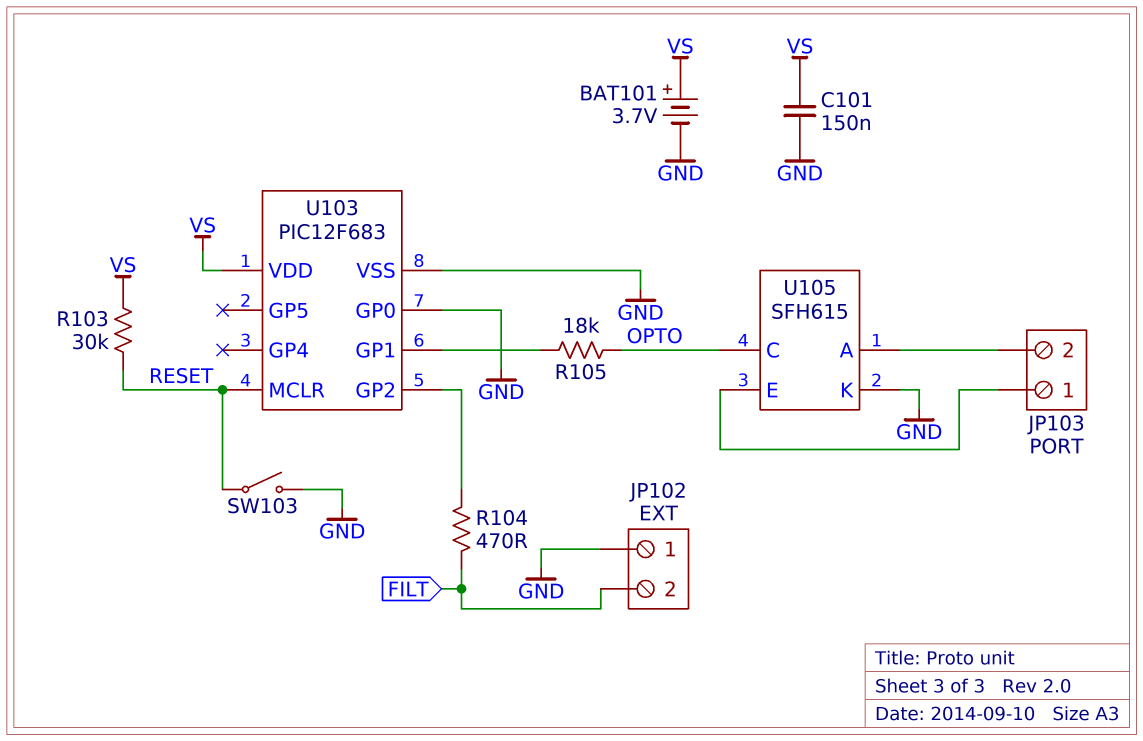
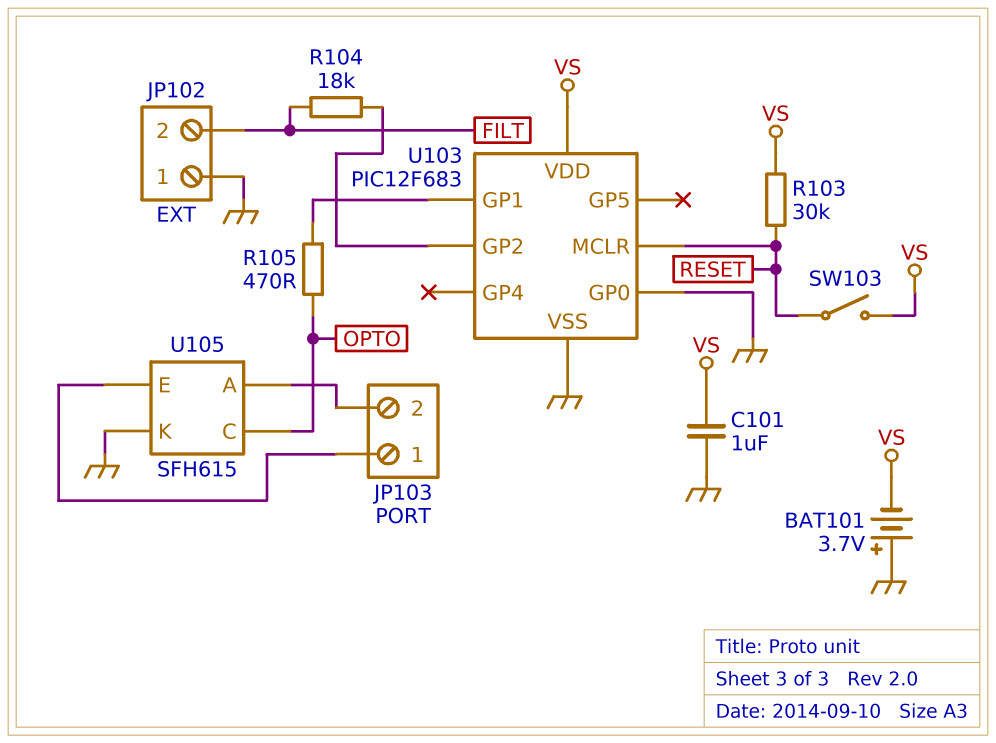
BAT101: 3.7V (plus VS, minus GND) -> 3.7V (plus GND, minus VS)
C101: 150nF (GND, VS) -> 1uF (GND, VS)
R104: 470 (FILT, U103/GP2) -> 18k (FILT, U103/GP2)
R105: 18k (OPTO, U103/GP1) -> 470 (OPTO, U103/GP1)
SW103: switch (GND, RESET) -> switch (RESET, VS)

